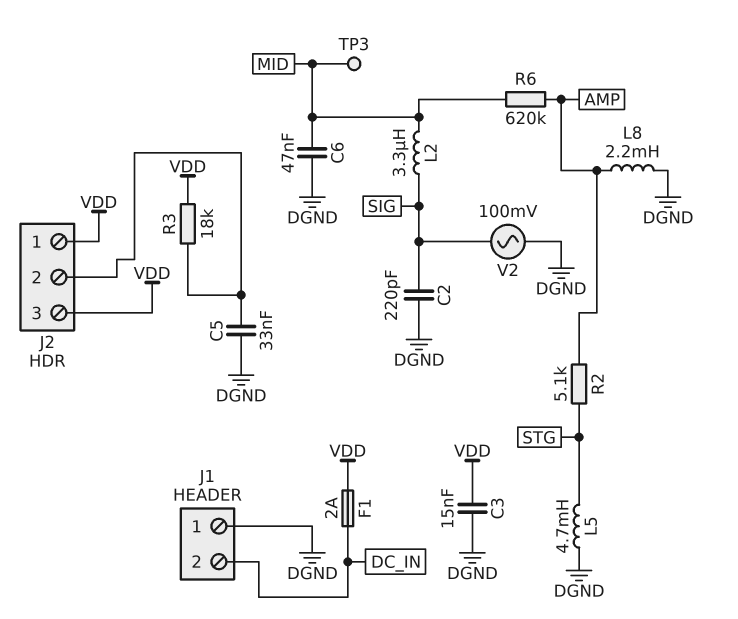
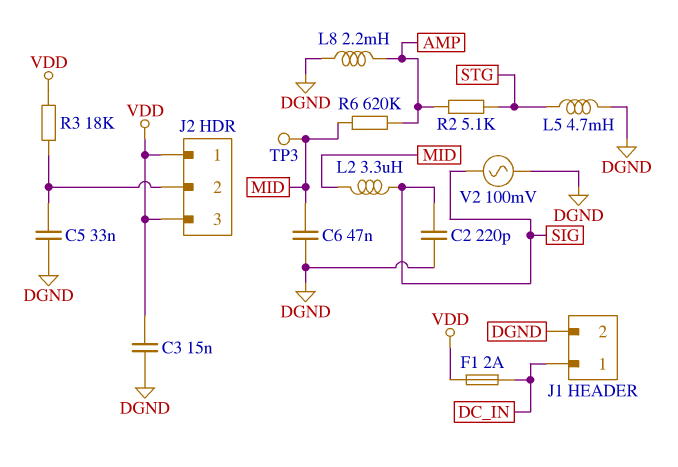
J1 pin 1: DGND -> DC_IN
J1 pin 2: DC_IN -> DGND

